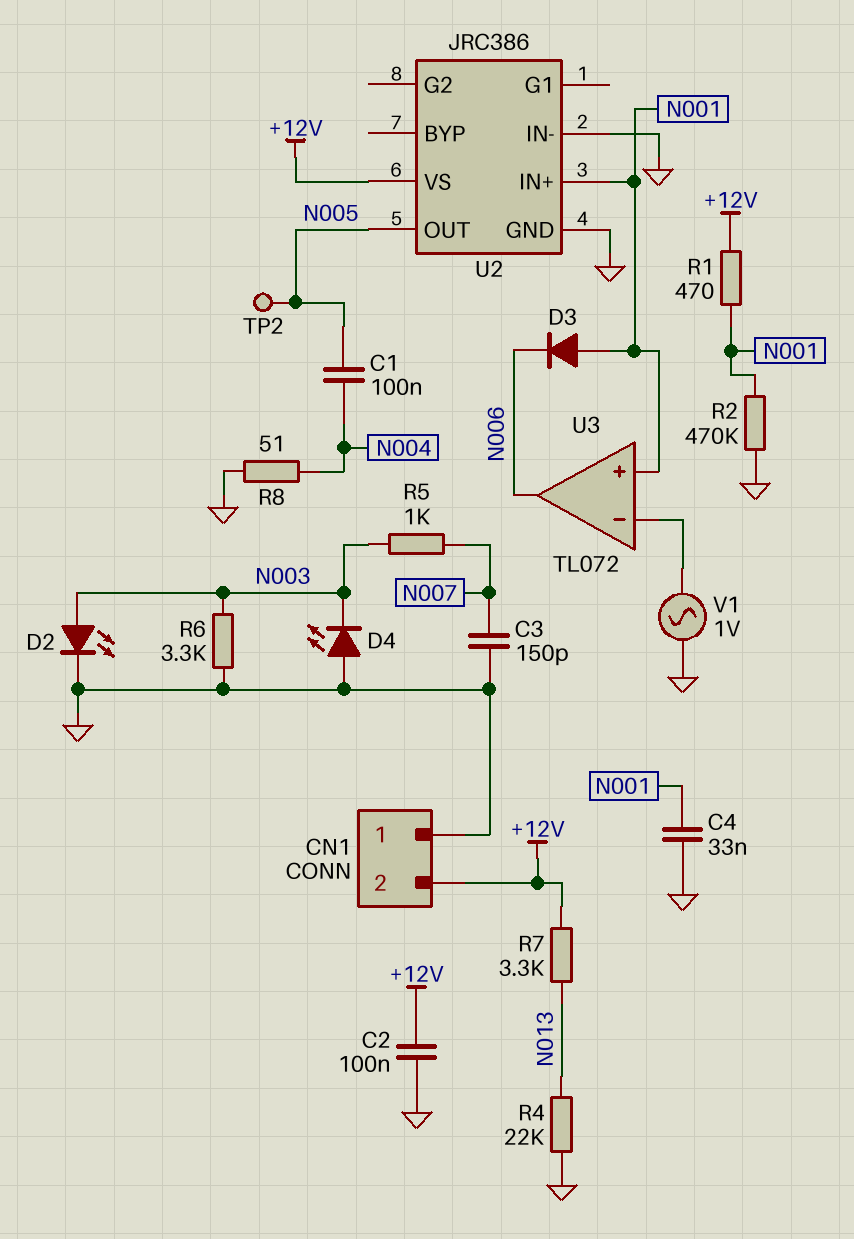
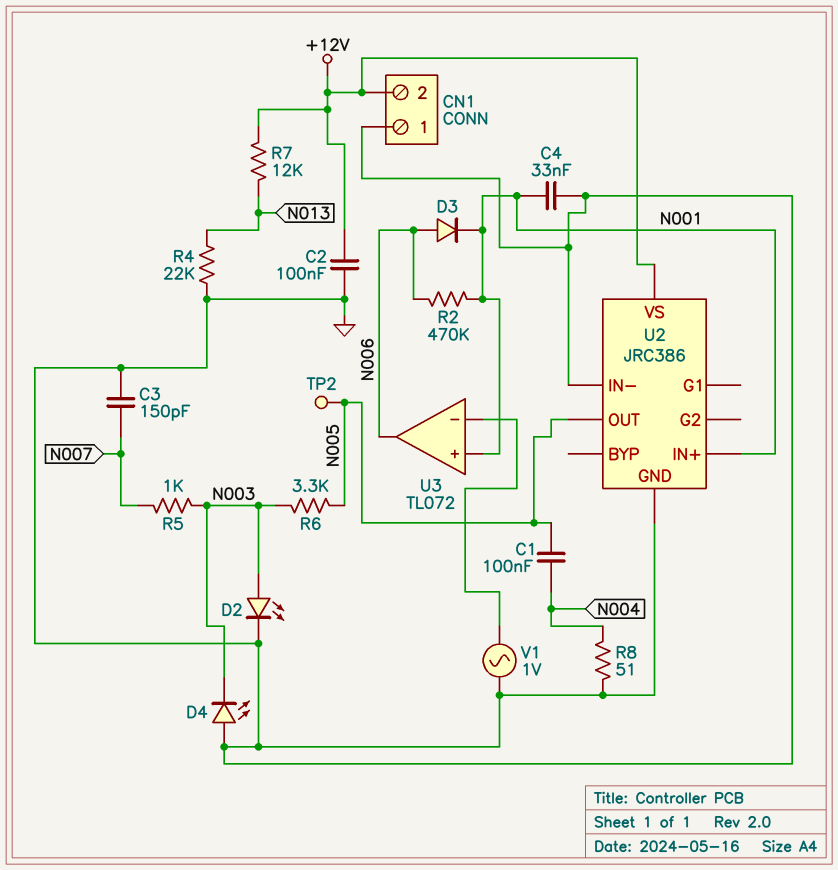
D3: diode (A N001, K N006) -> diode (A N006, K N001)
R1: 470 (+12V, N001) -> none
R2: 470k (GND, N001) -> 470k (N001, N006)
R6: 3.3k (GND, N003) -> 3.3k (N003, N005)
R7: 3.3k (+12V, N013) -> 12k (+12V, N013)

